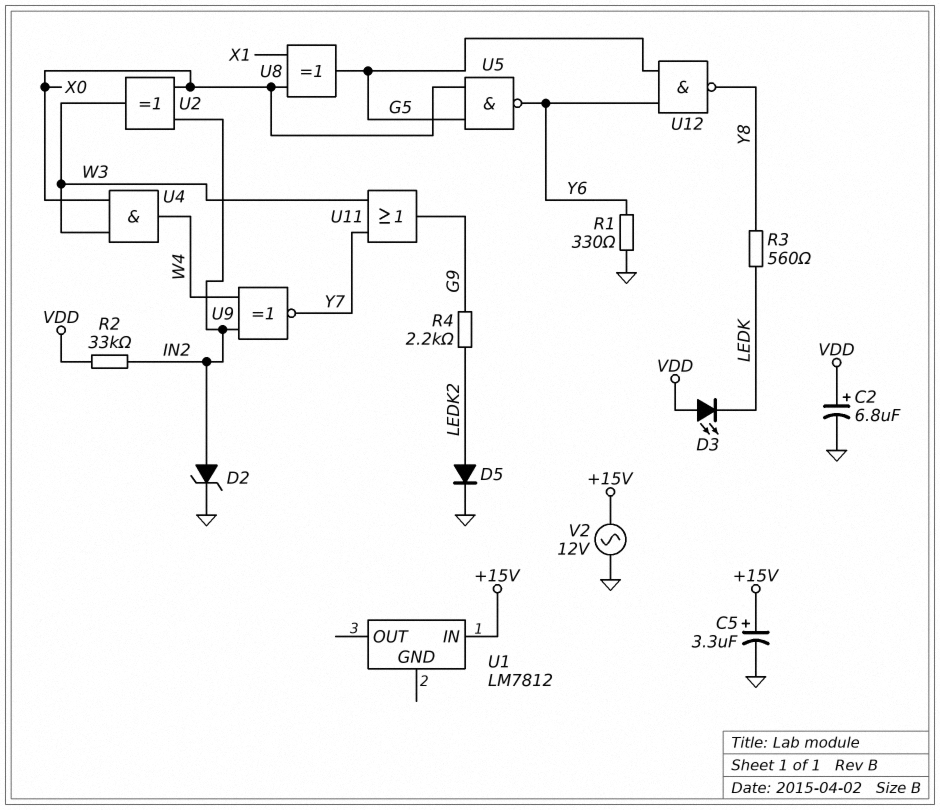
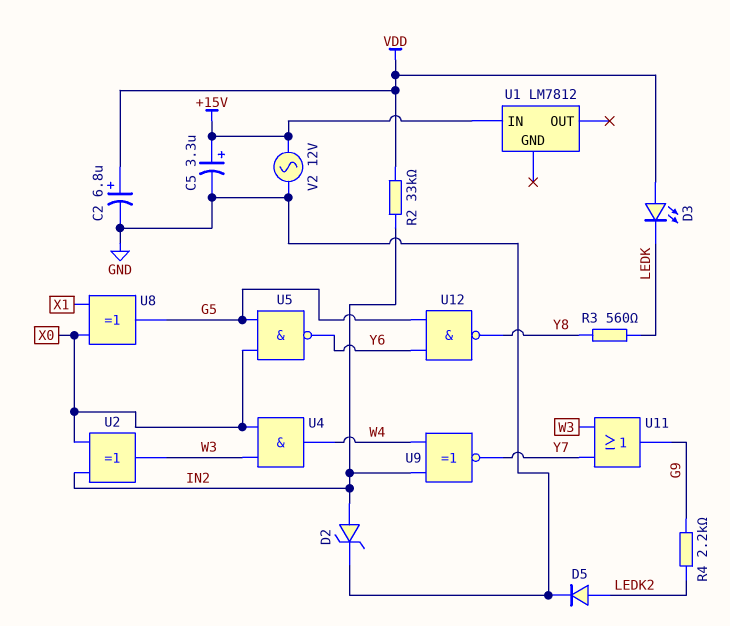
R1: 330 (GND, Y6) -> none

